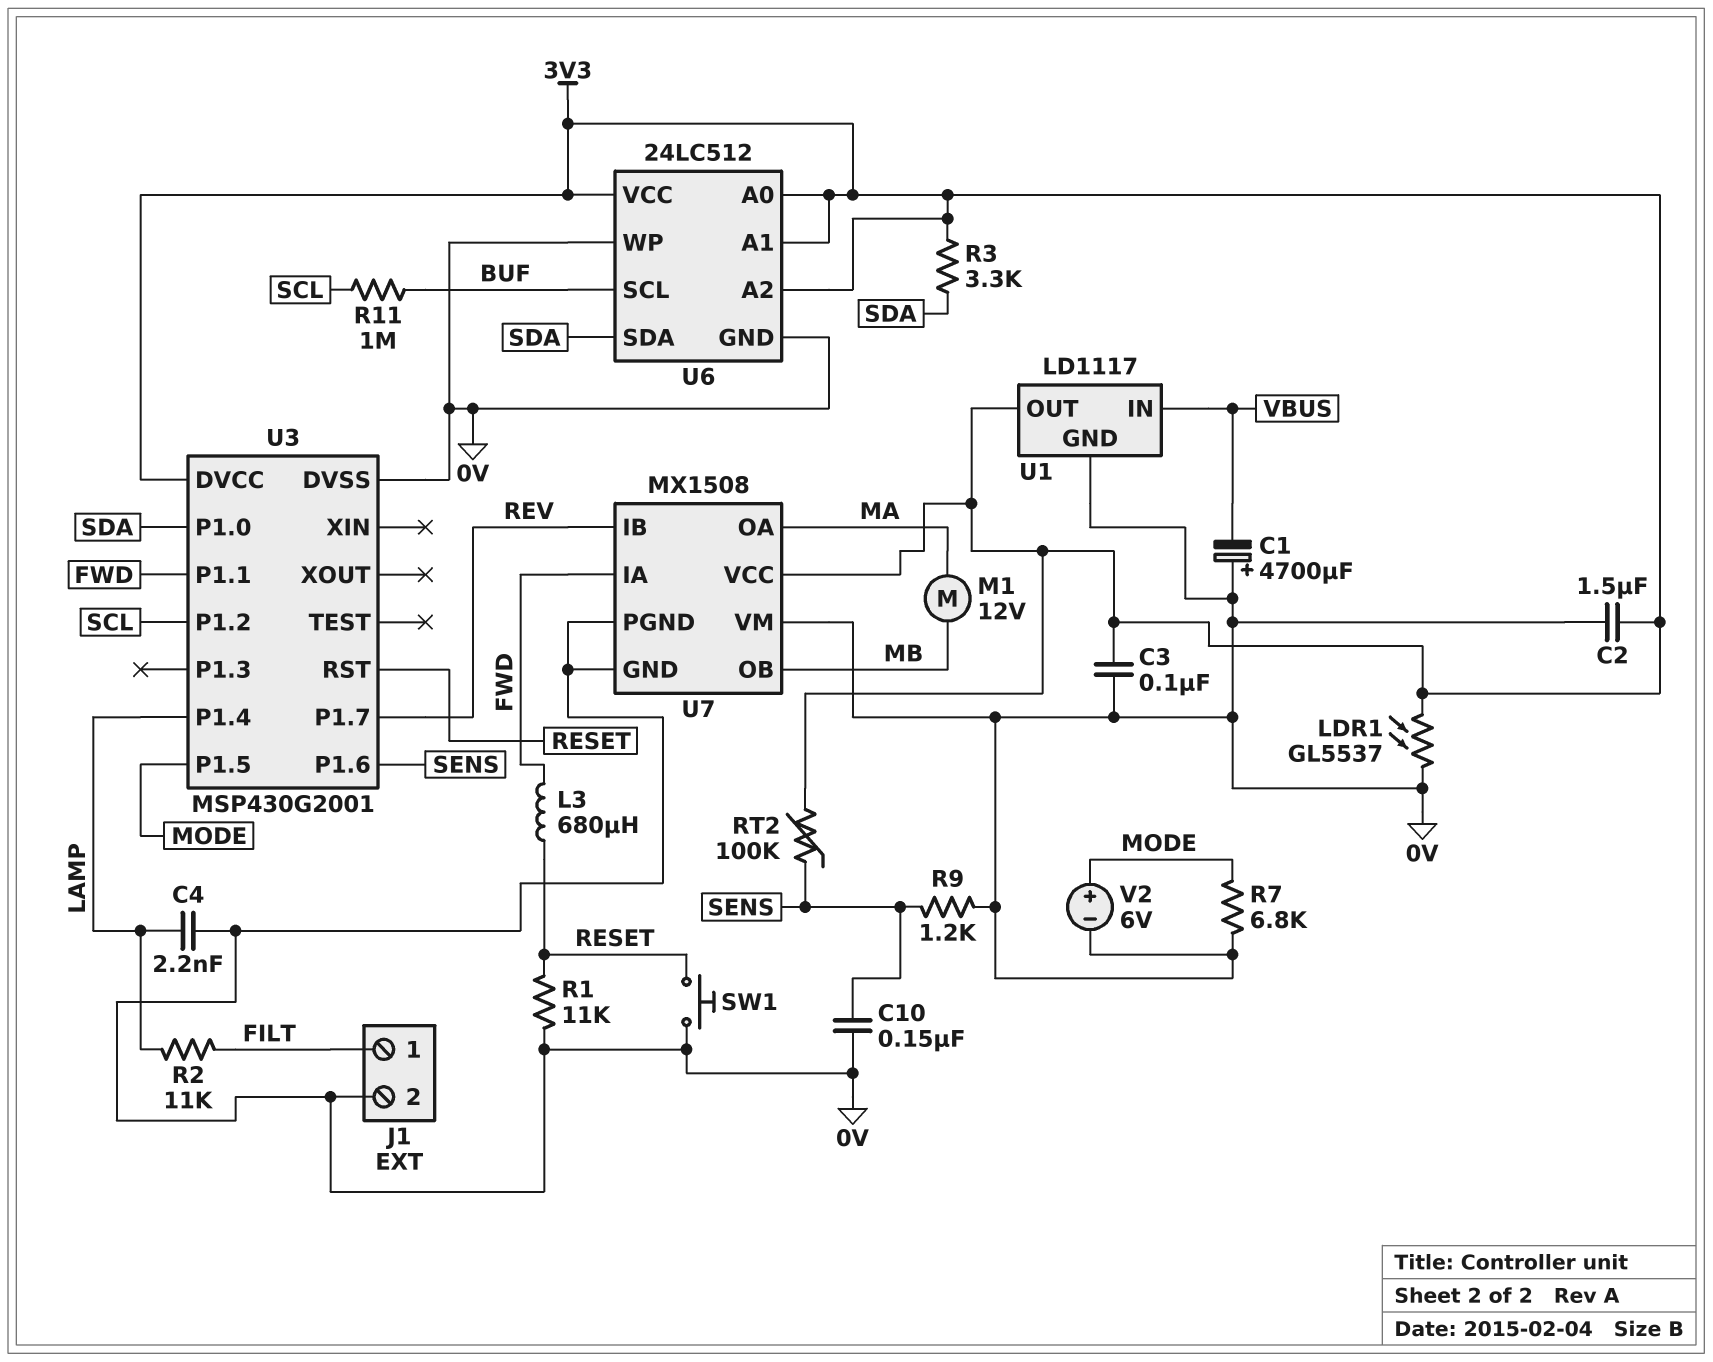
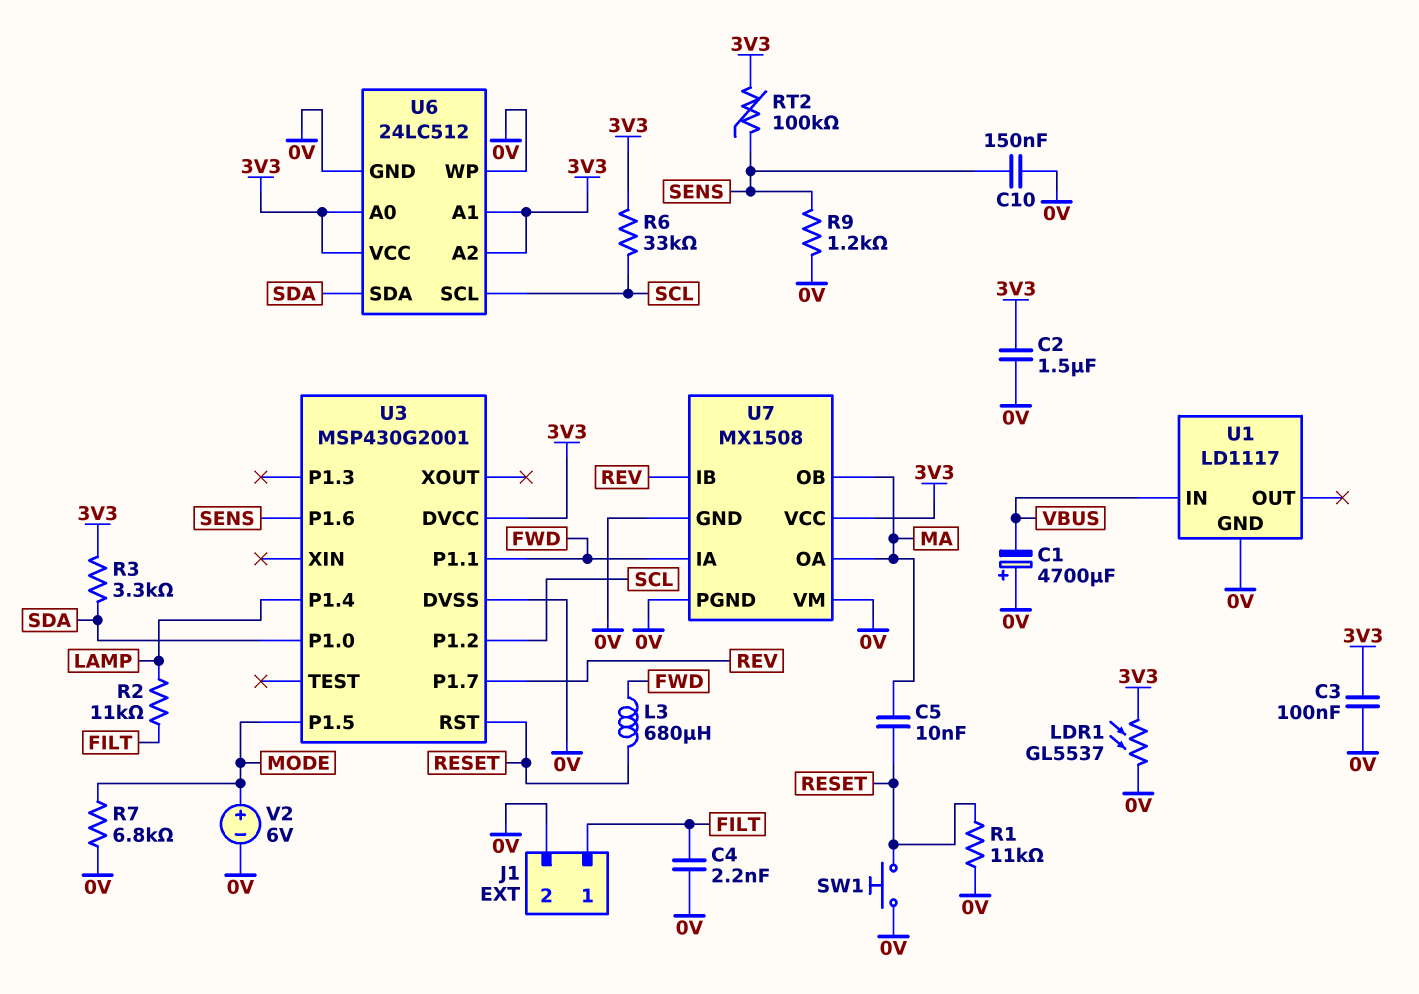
C4: 2.2nF (0V, LAMP) -> 2.2nF (0V, FILT)
C5: none -> 10nF (MA, RESET)
M1: motor 12V (MA, MB) -> none
R6: none -> 33k (3V3, SCL)
R11: 1M (BUF, SCL) -> none
U1 pin OUT: 3V3 -> none
U6 pin SCL: BUF -> SCL
U7 pin OB: MB -> MA

